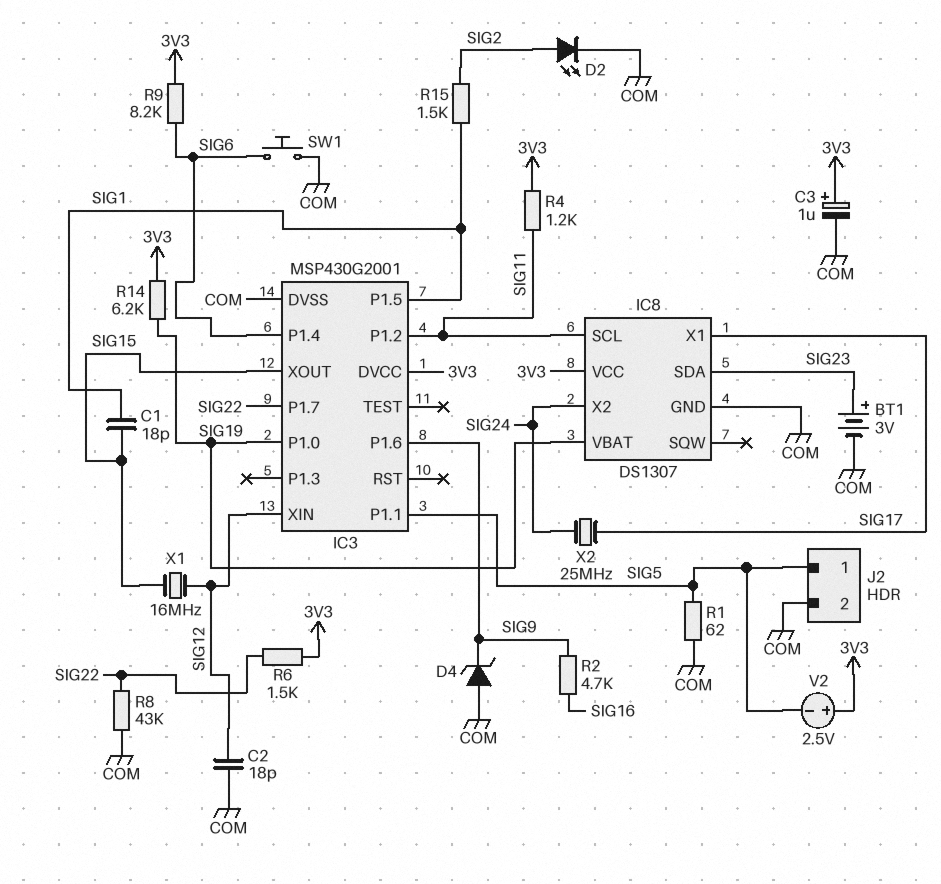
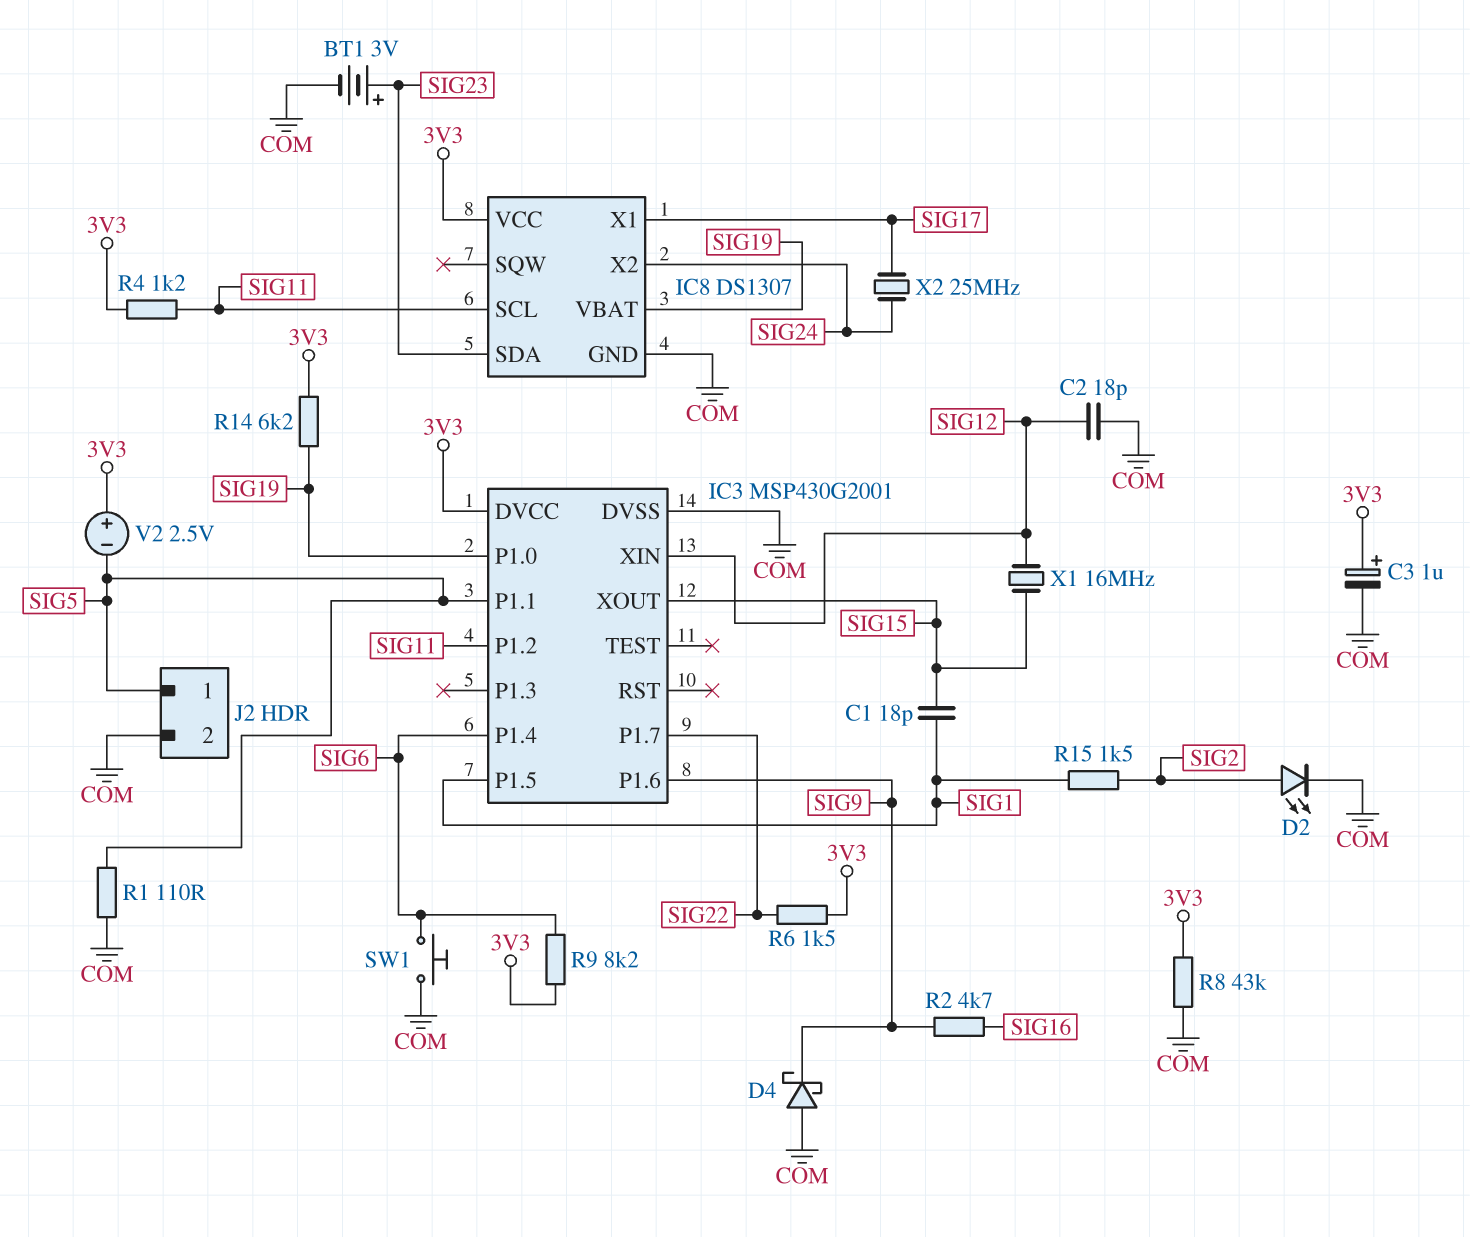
D4: zener (A COM, K SIG9) -> schottky (A COM, K SIG9)
R1: 62 (COM, SIG5) -> 110 (COM, SIG5)
R8: 43k (COM, SIG22) -> 43k (3V3, COM)

